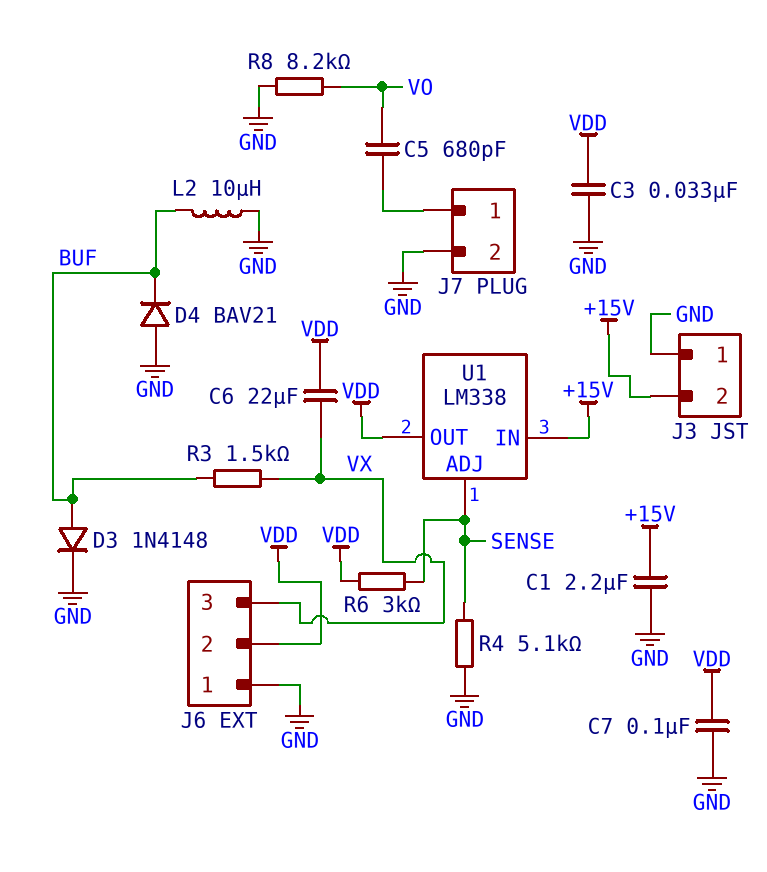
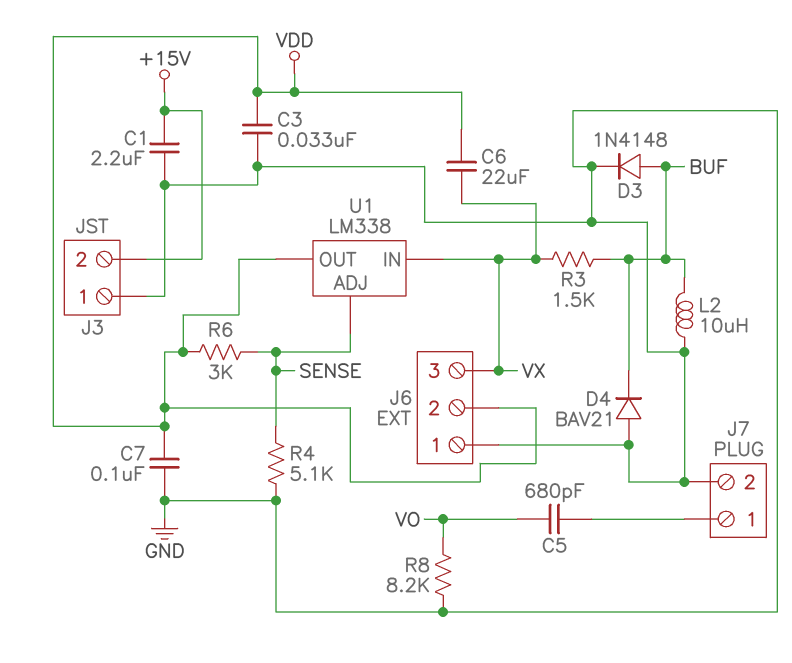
U1 pin IN: +15V -> VX

